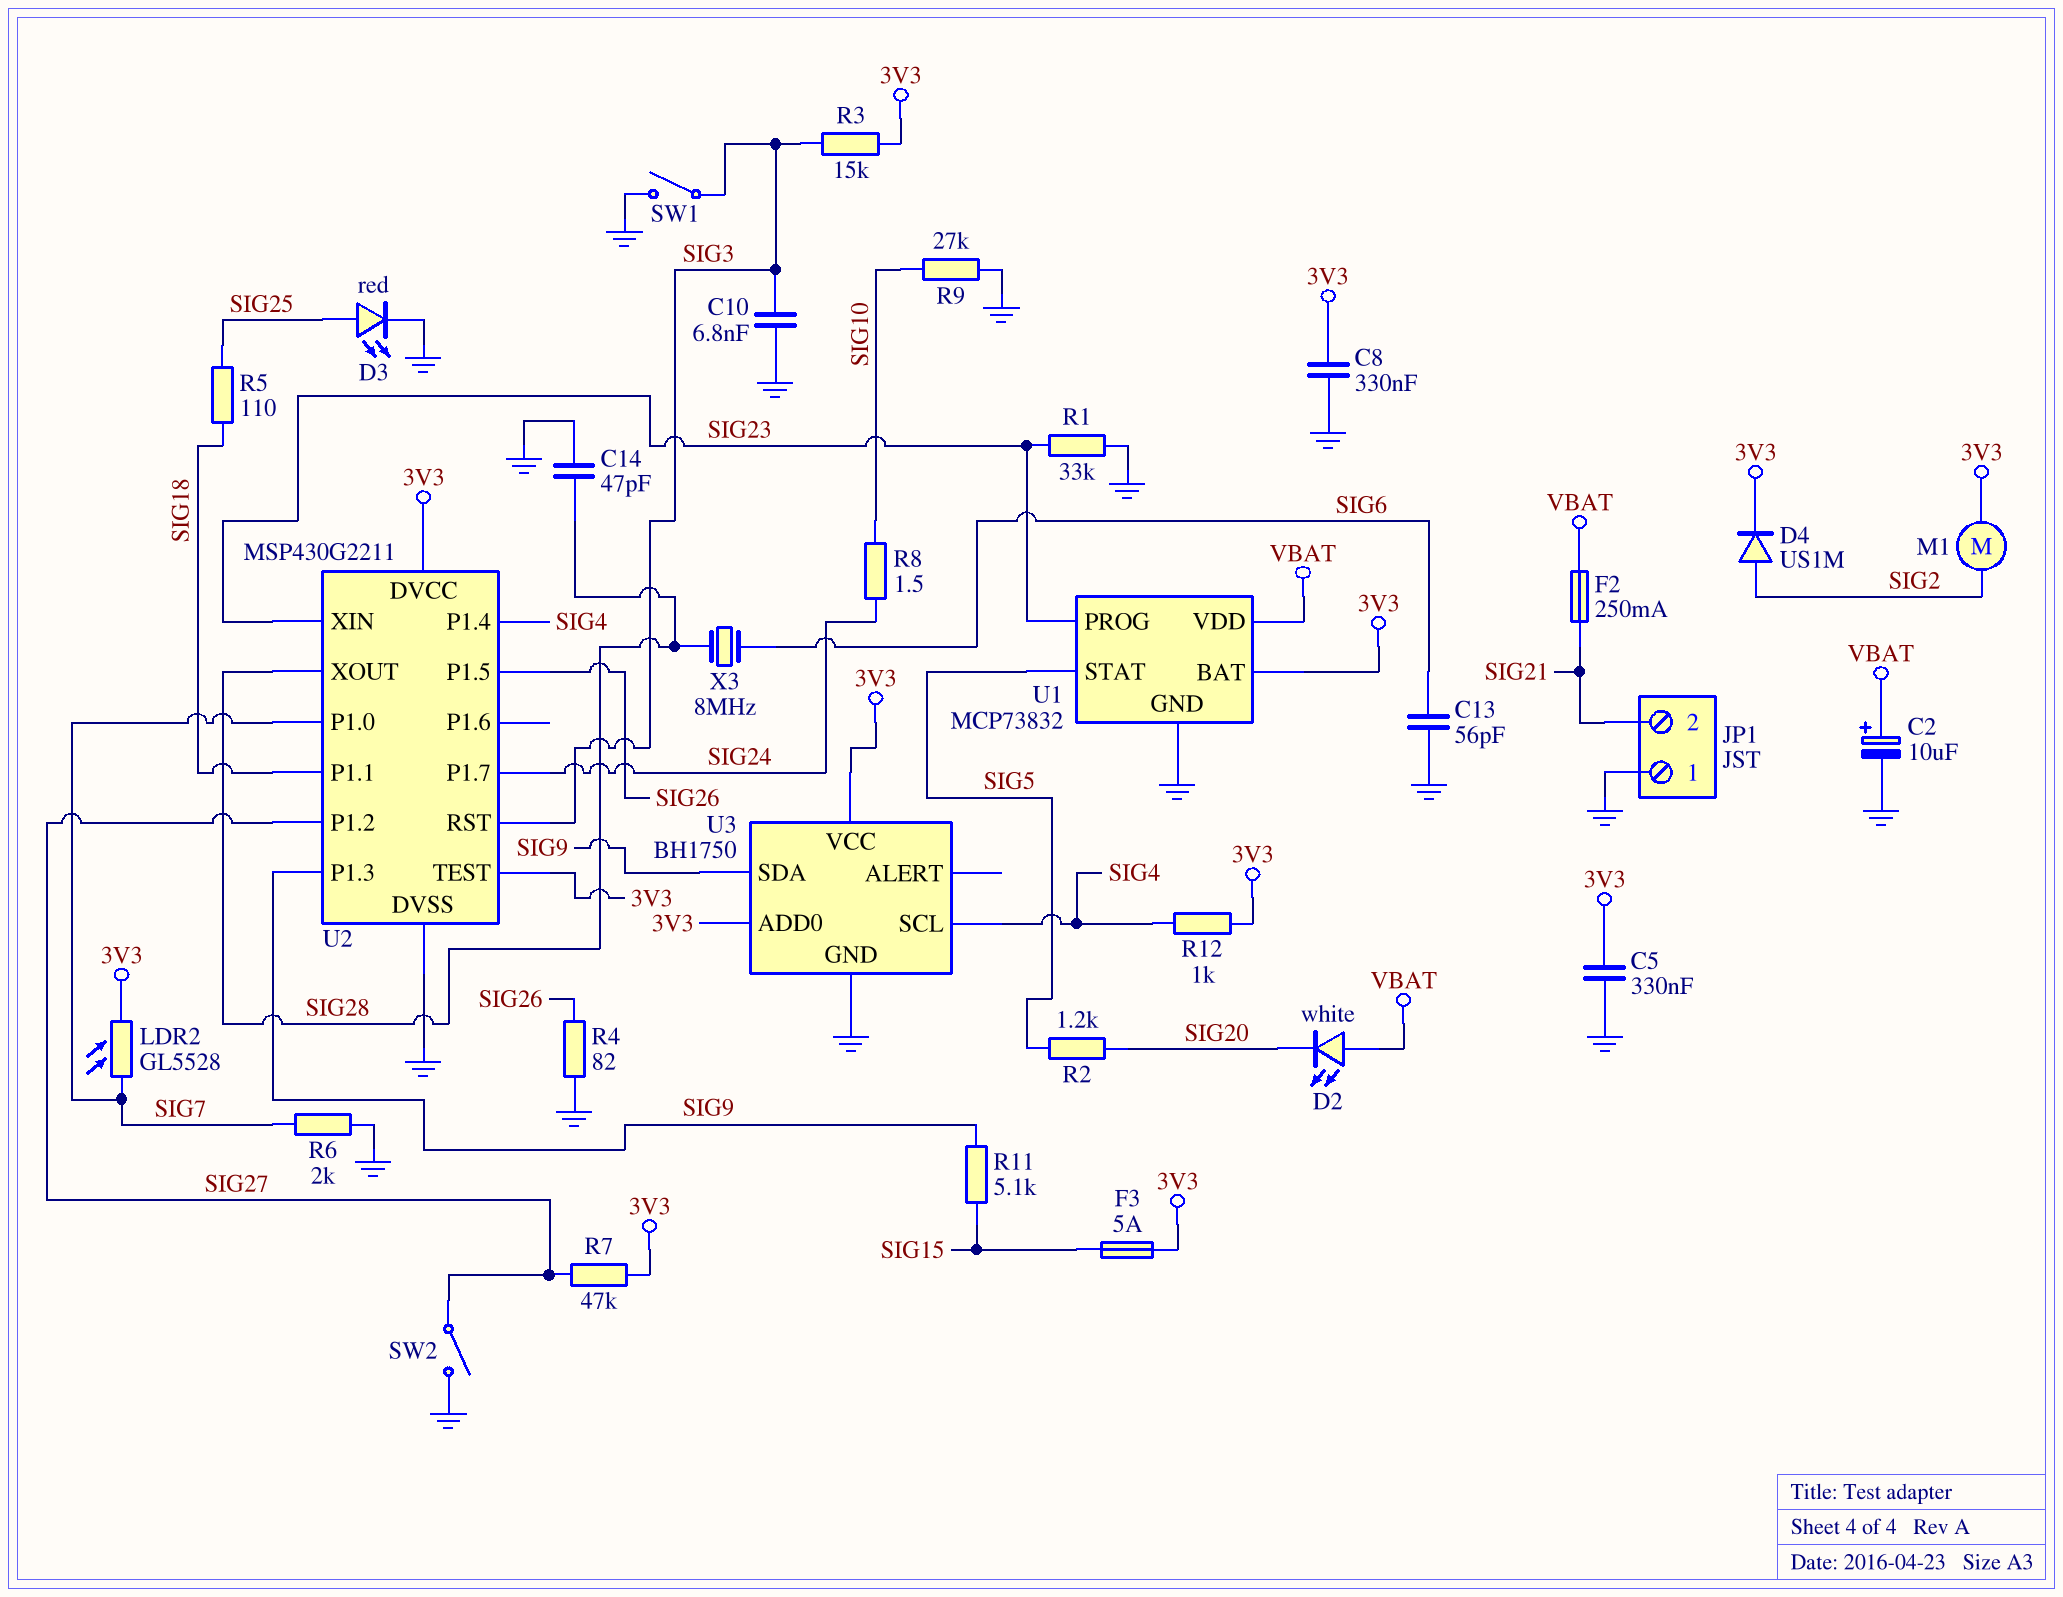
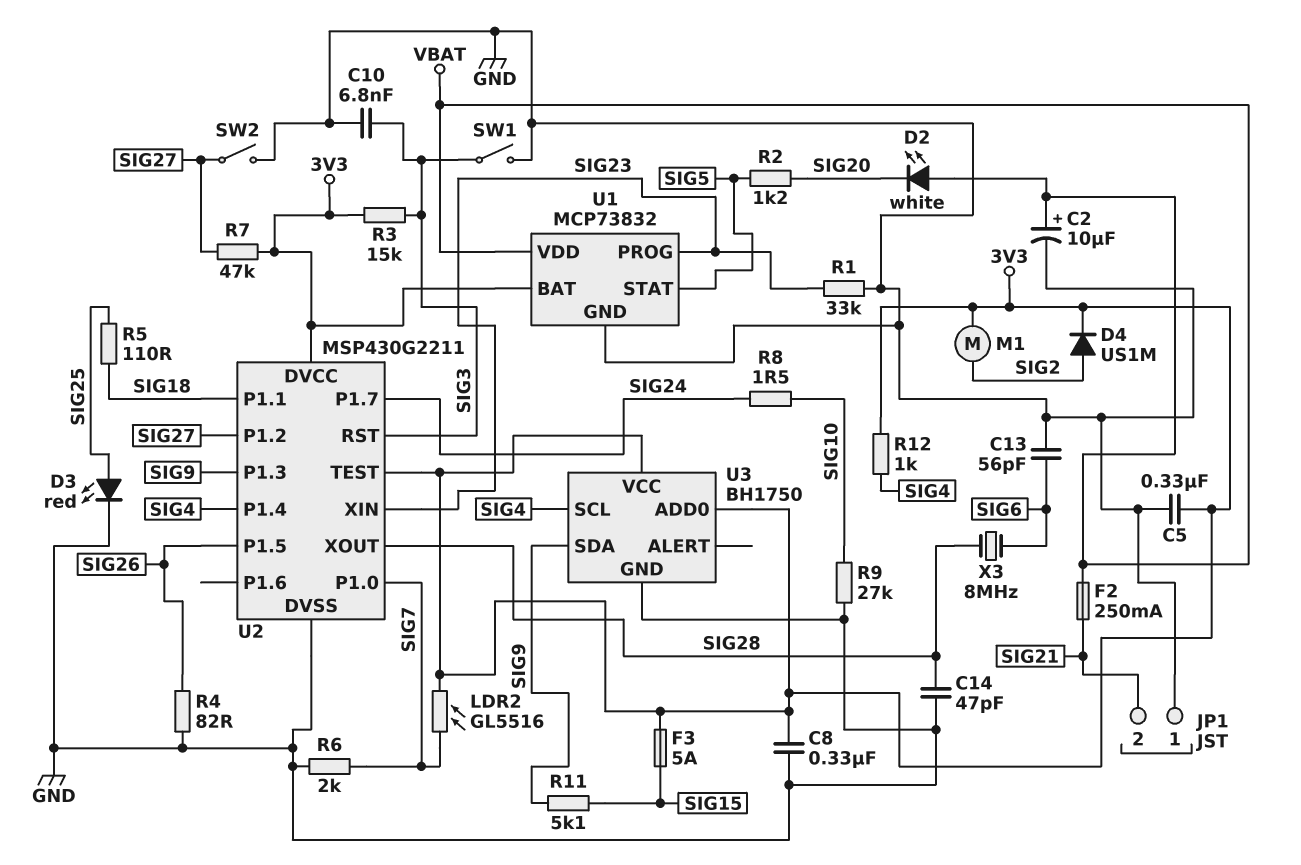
LDR2: GL5528 (3V3, SIG7) -> GL5516 (3V3, SIG7)

